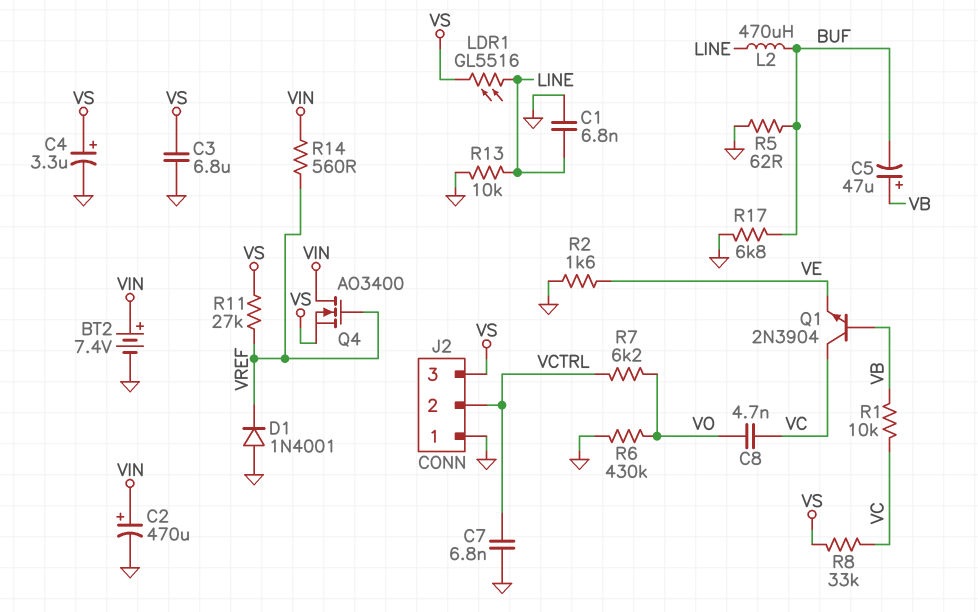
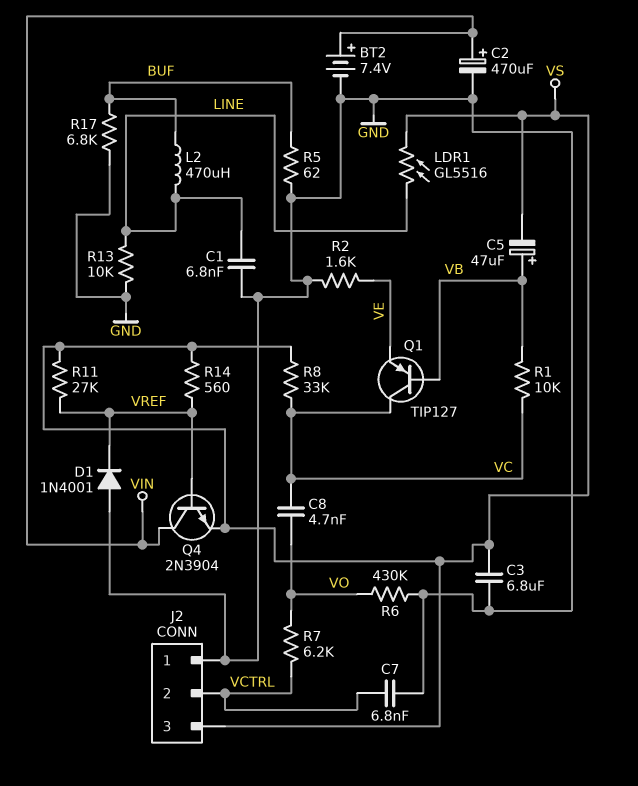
C4: 3.3uF (plus VS, minus GND) -> none
C5: 47uF (plus VB, minus BUF) -> 47uF (plus VB, minus VS)
Q1: NPN 2N3904 (B VB, C VC, E VE) -> PNP TIP127 (B VB, C VC, E VE)
Q4: NMOS AO3400 (G VREF, D VIN, S VS) -> NPN 2N3904 (B VREF, C VIN, E VS)
R14: 560 (VIN, VREF) -> 560 (VREF, VS)

